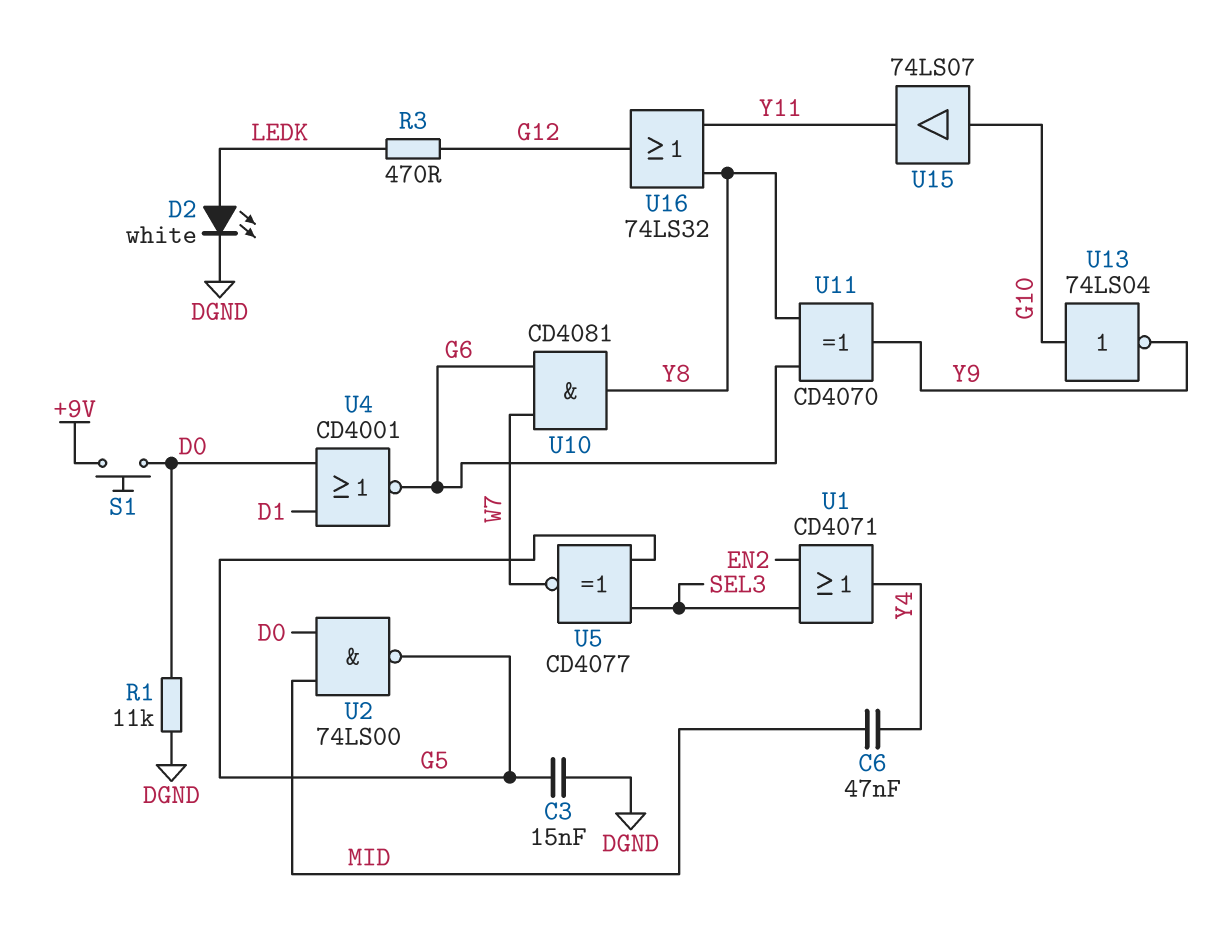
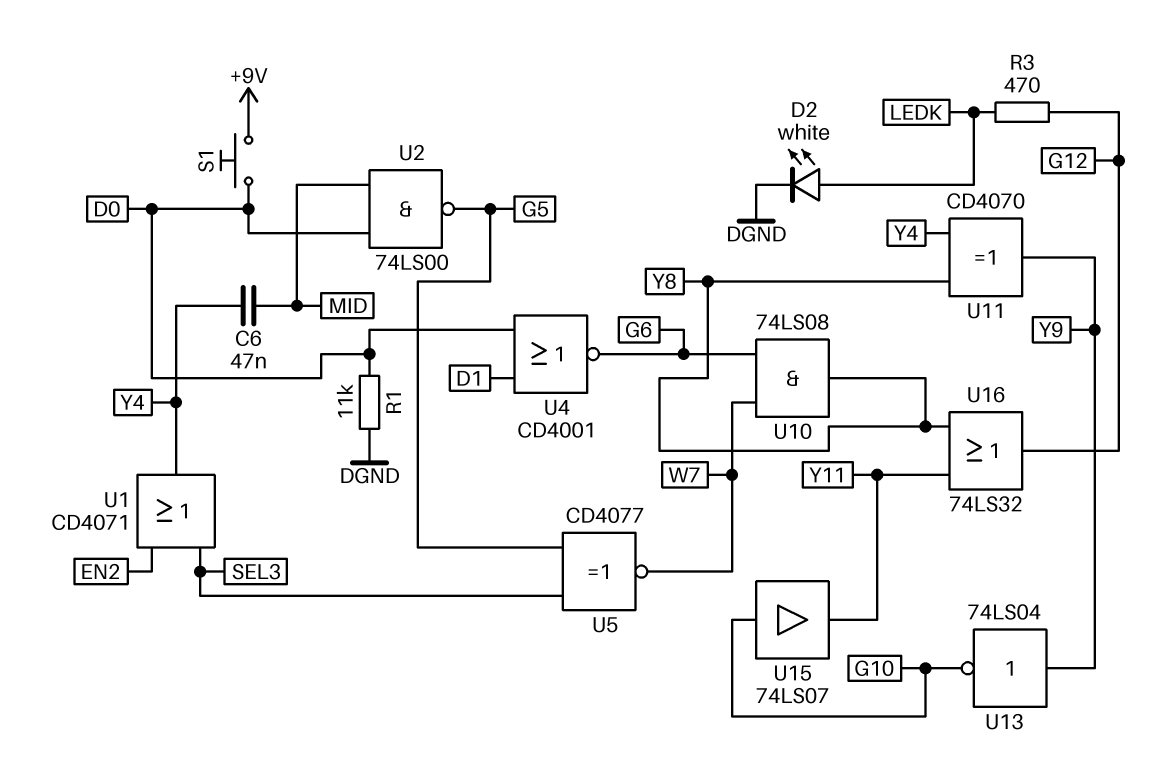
C3: 15nF (DGND, G5) -> none
U10: AND CD4081 (in G6, in W7, out Y8) -> AND 74LS08 (in G6, in W7, out Y8)
U11: XOR CD4070 (in G6, in Y8, out Y9) -> XOR CD4070 (in Y4, in Y8, out Y9)
U13: NOT 74LS04 (in G10, out Y9) -> NOT 74LS04 (in Y9, out G10)

